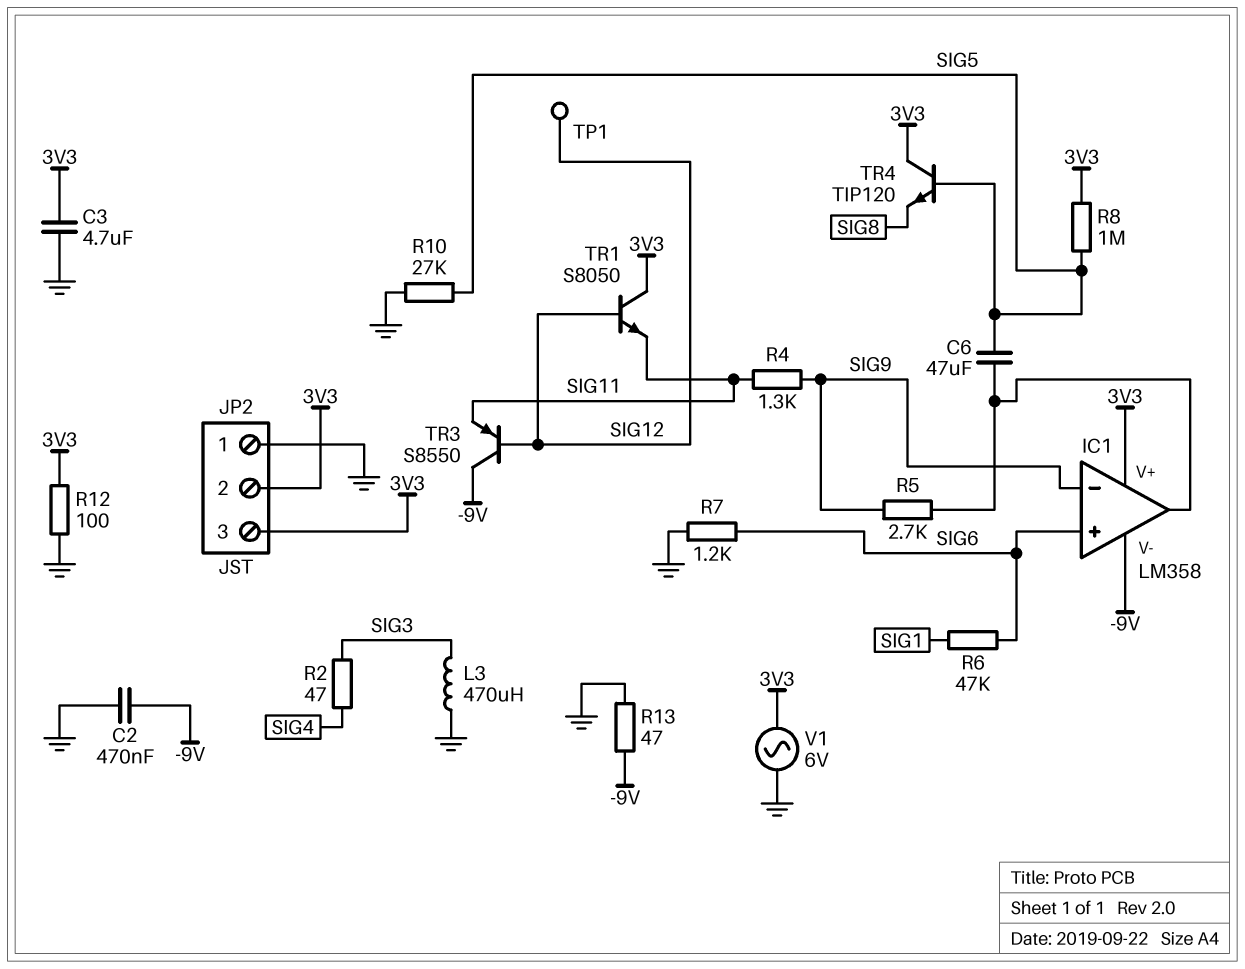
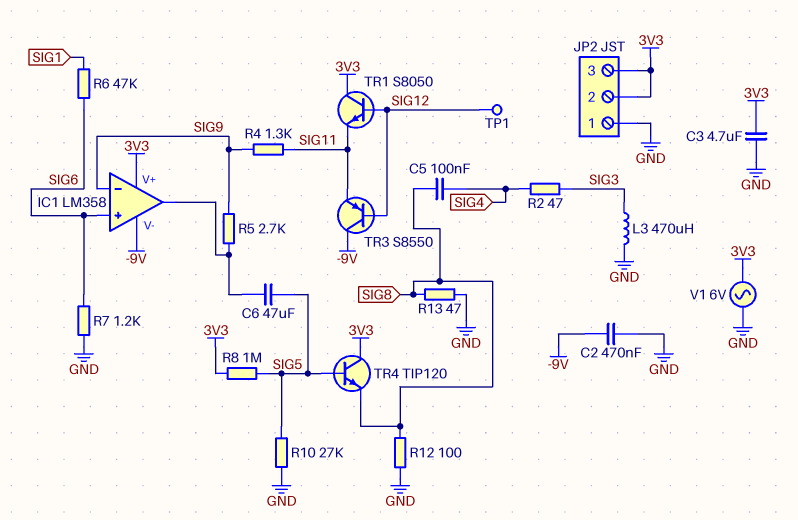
C5: none -> 100nF (SIG4, SIG8)
R12: 100 (3V3, GND) -> 100 (GND, SIG8)
R13: 47 (-9V, GND) -> 47 (GND, SIG8)

